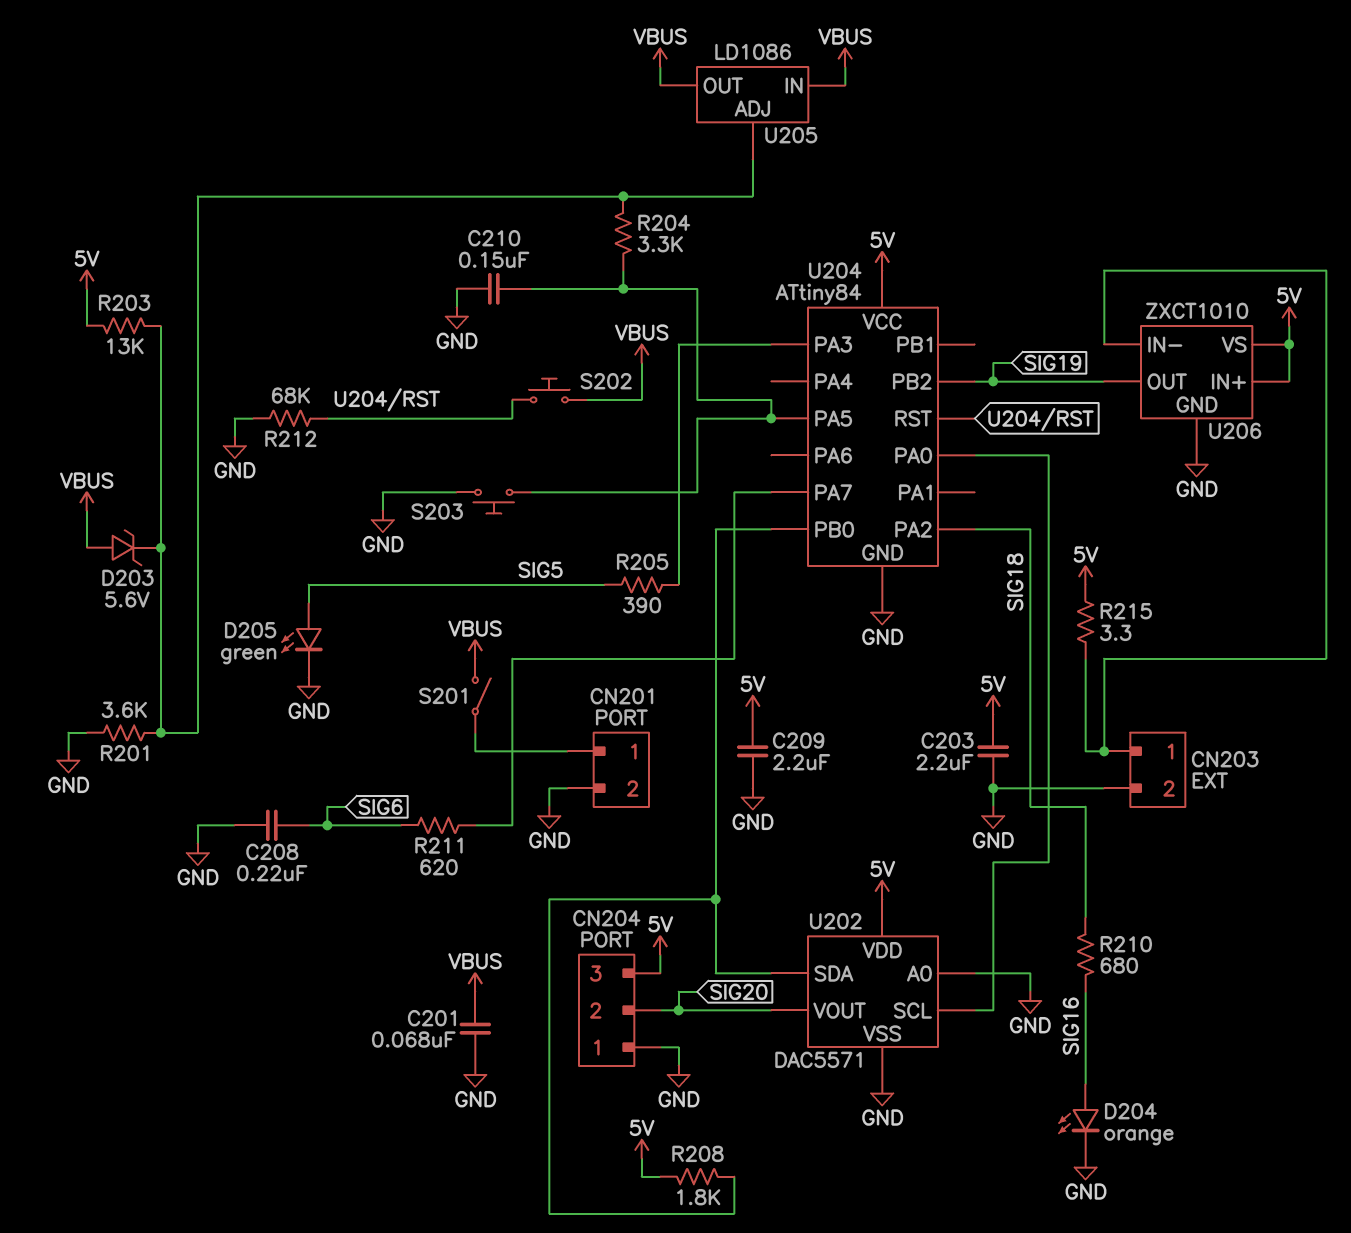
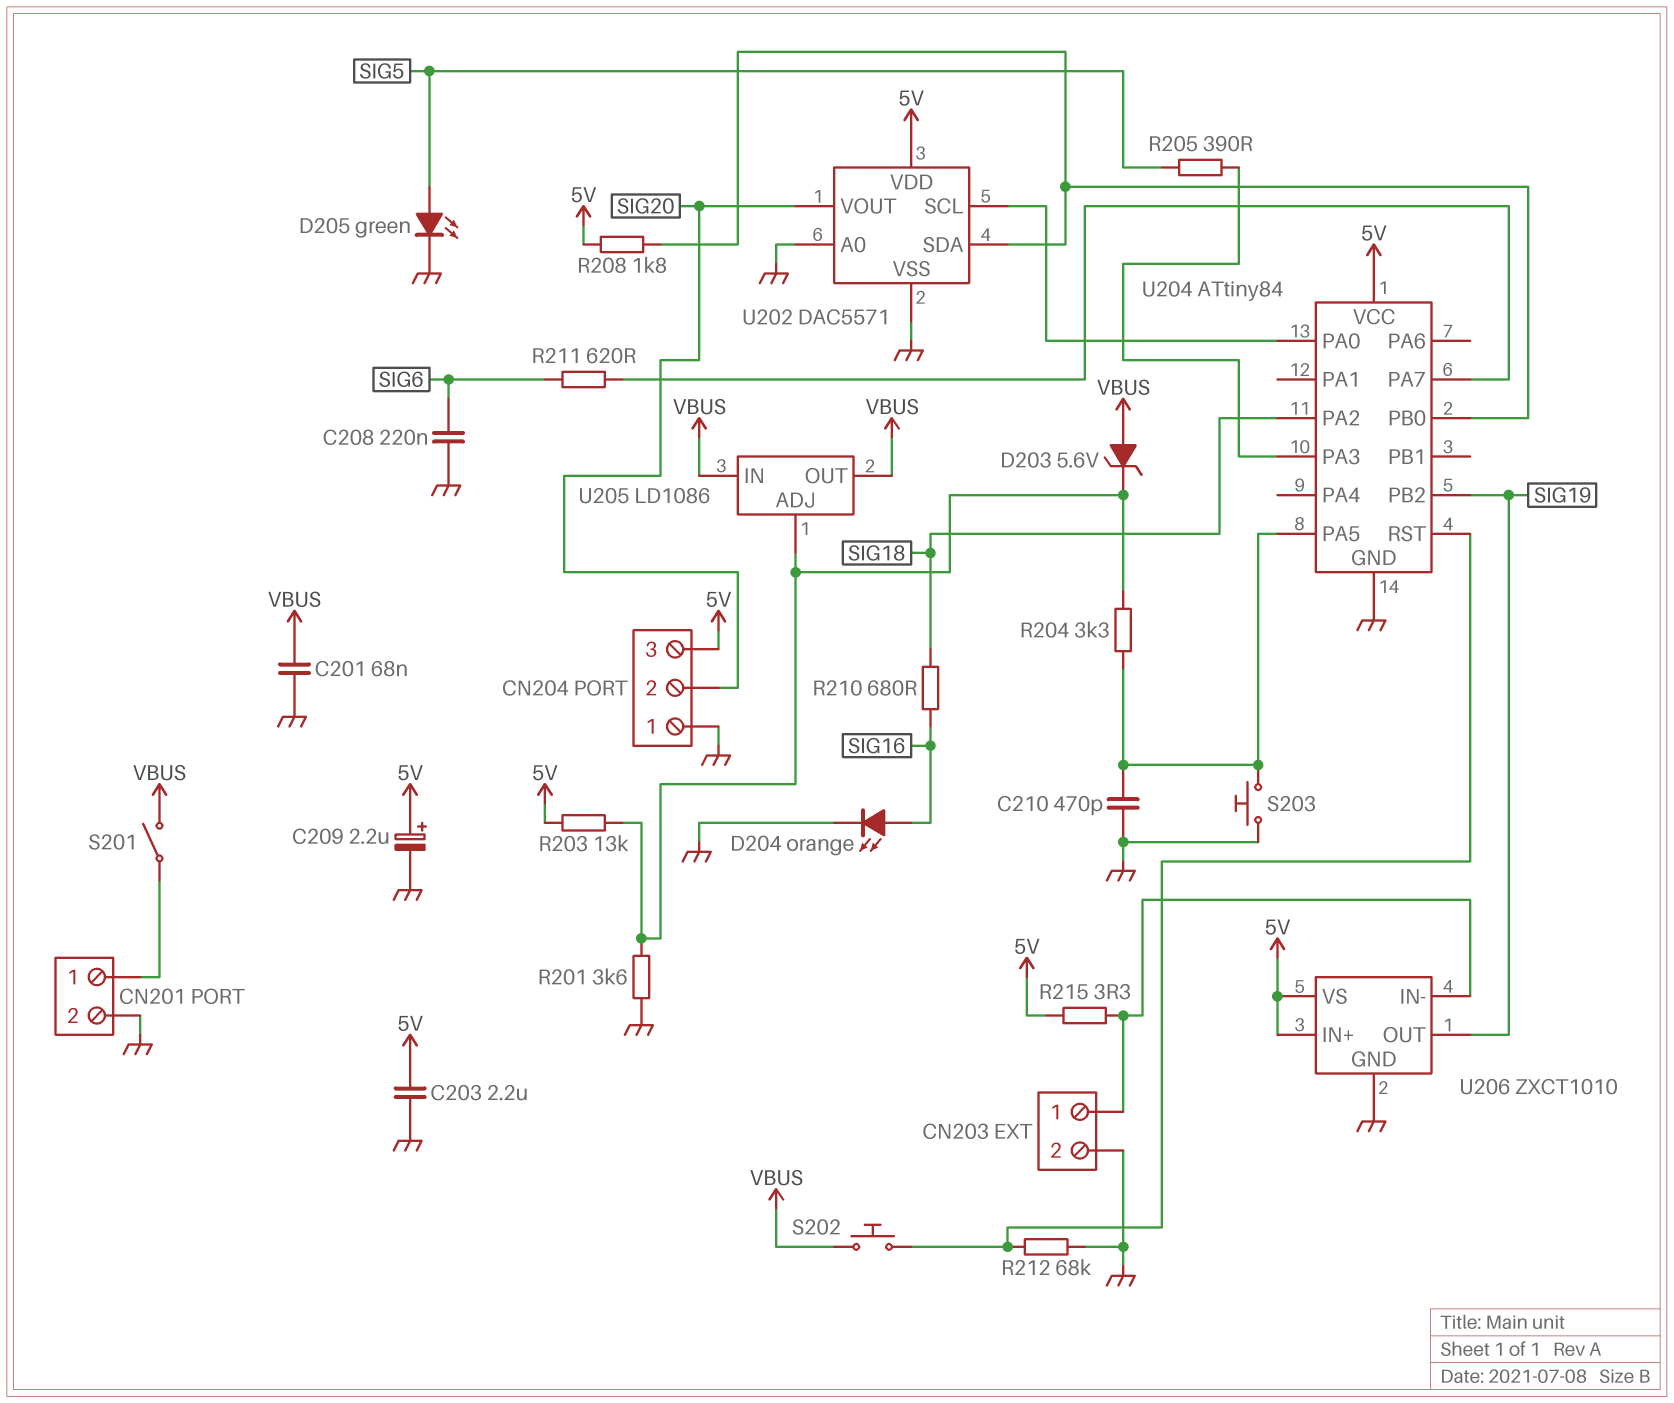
C209: 2.2uF (5V, GND) -> 2.2uF (plus 5V, minus GND)
C210: 150nF (GND, U204/PA5) -> 470pF (GND, U204/PA5)

